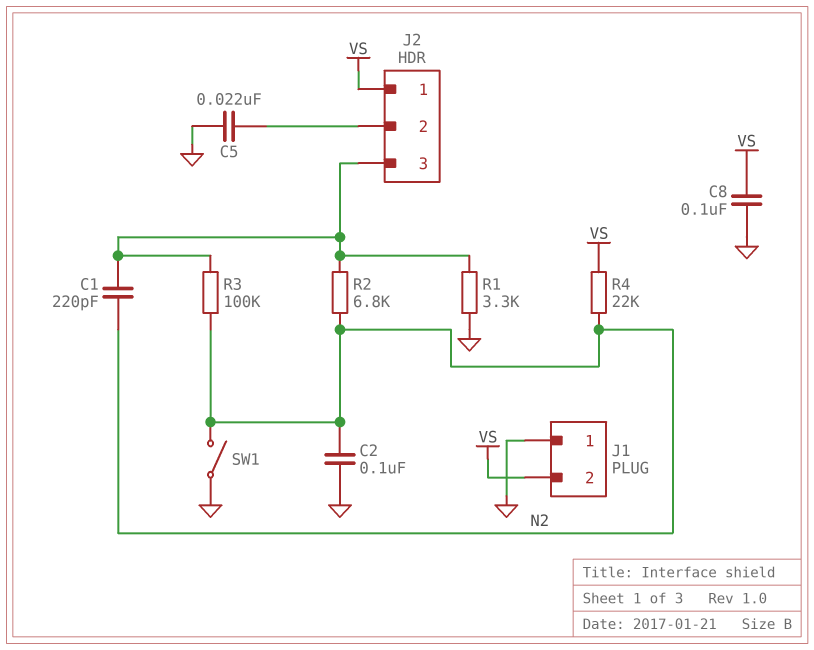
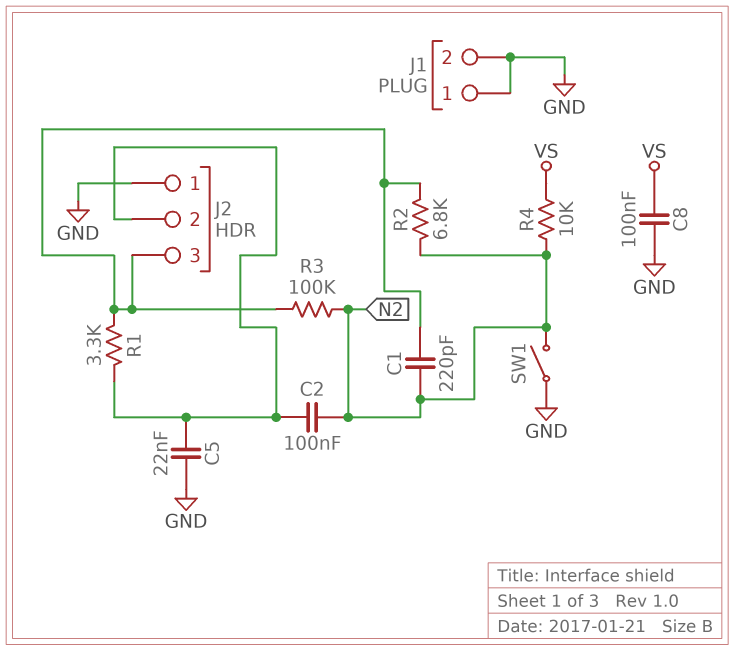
C2: 100nF (GND, N2) -> 100nF (J2/2, N2)
J1 pin 2: VS -> GND
J2 pin 1: VS -> GND
R1: 3.3k (GND, J2/3) -> 3.3k (J2/2, J2/3)
R4: 22k (N2, VS) -> 10k (N2, VS)

